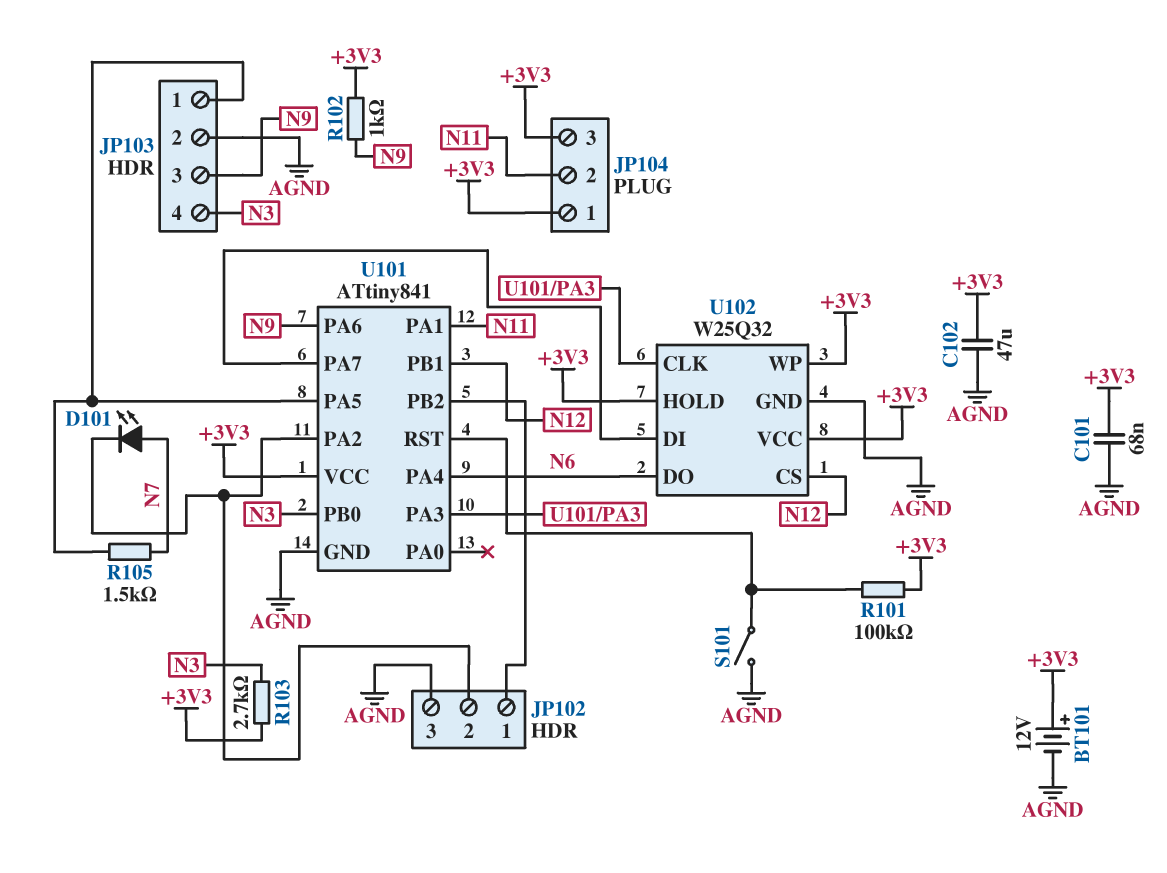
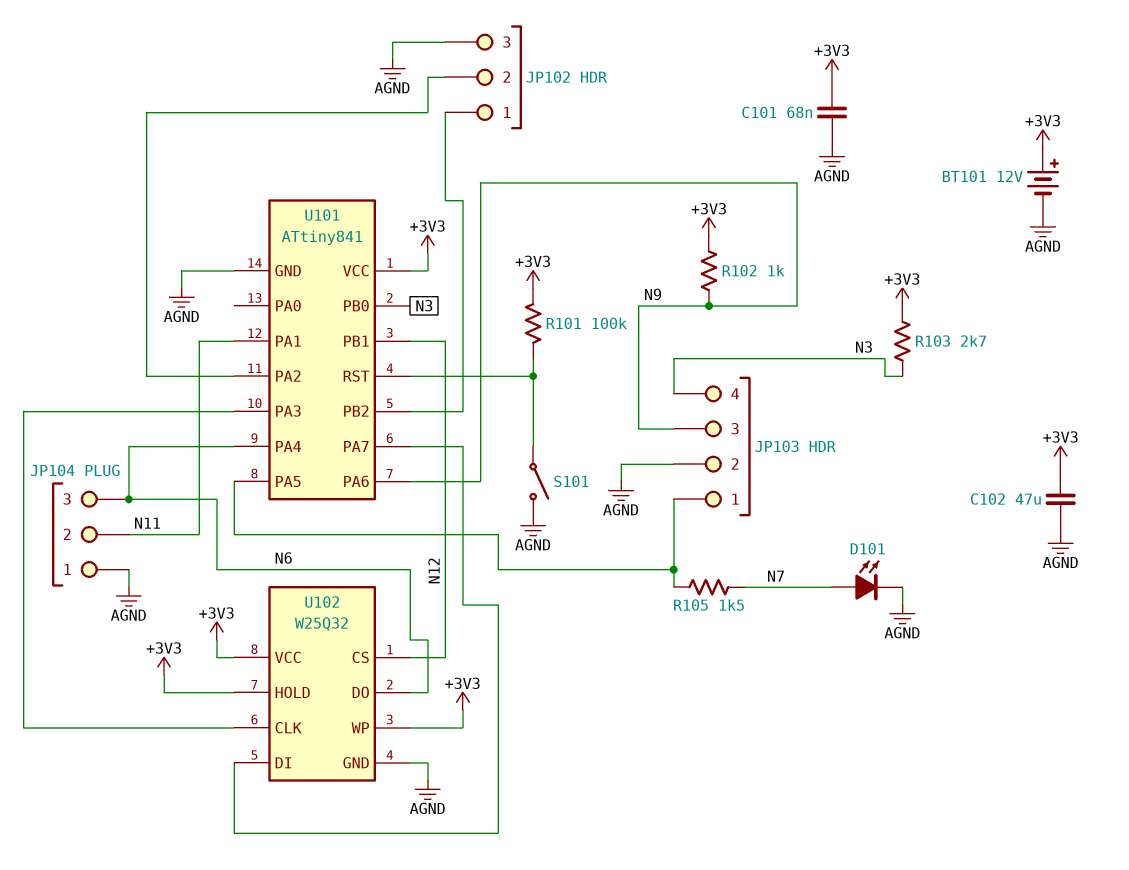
D101: LED (A N7, K JP102/2) -> LED (A N7, K AGND)
JP104 pin 1: +3V3 -> AGND
JP104 pin 3: +3V3 -> N6

